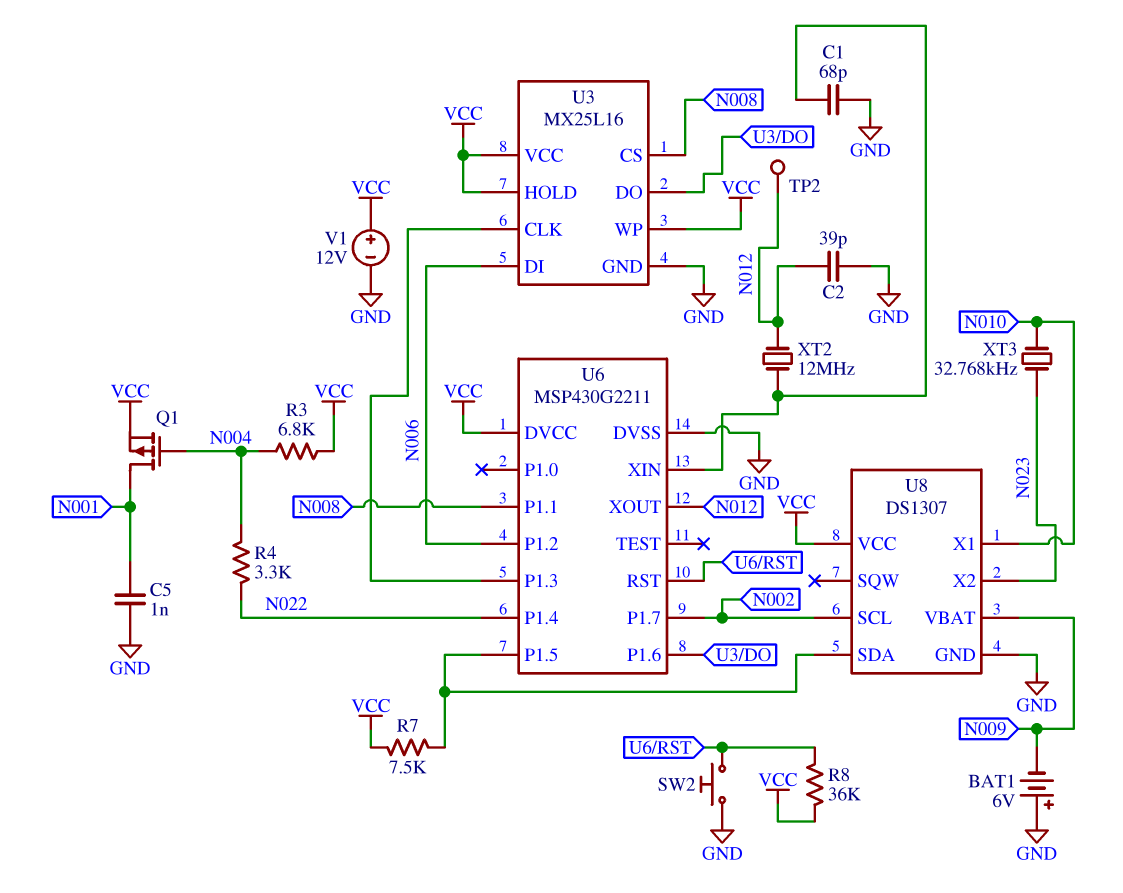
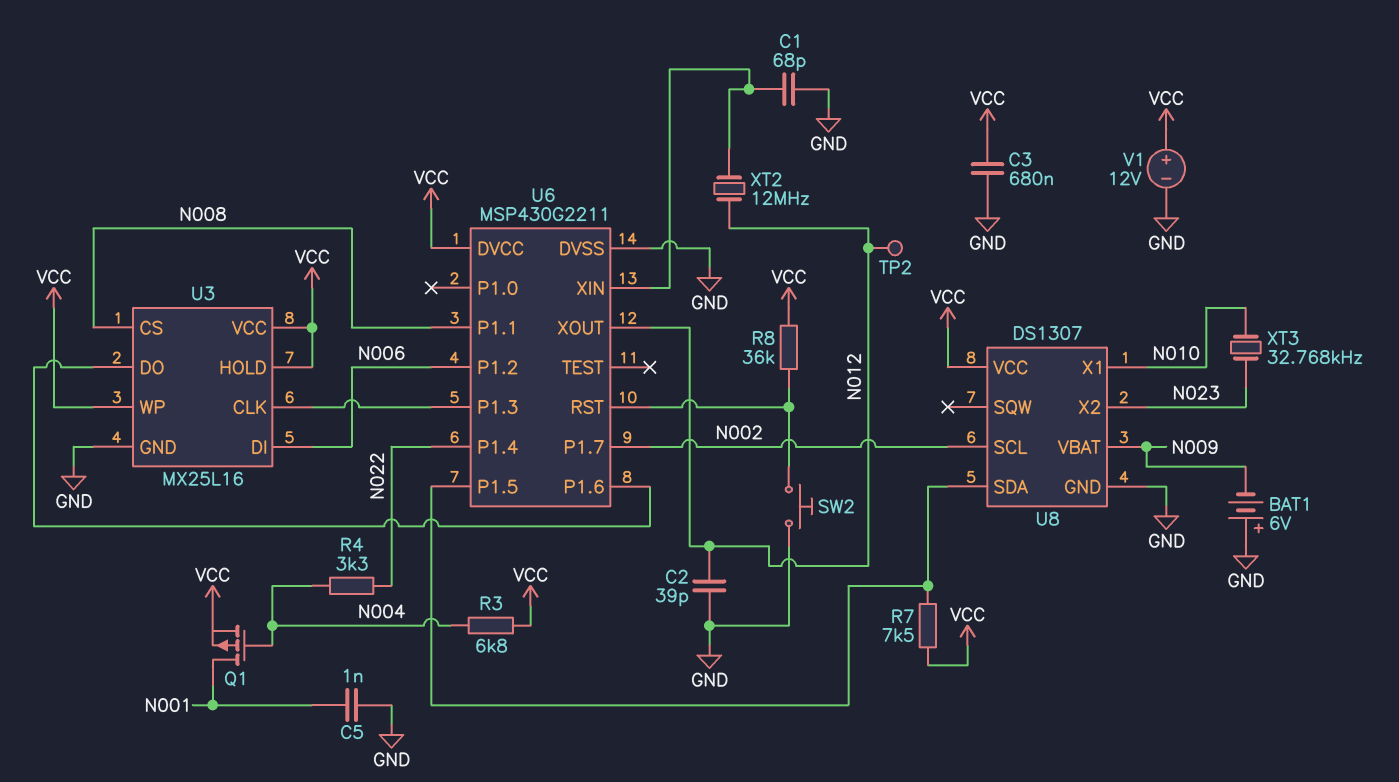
C3: none -> 680nF (GND, VCC)

